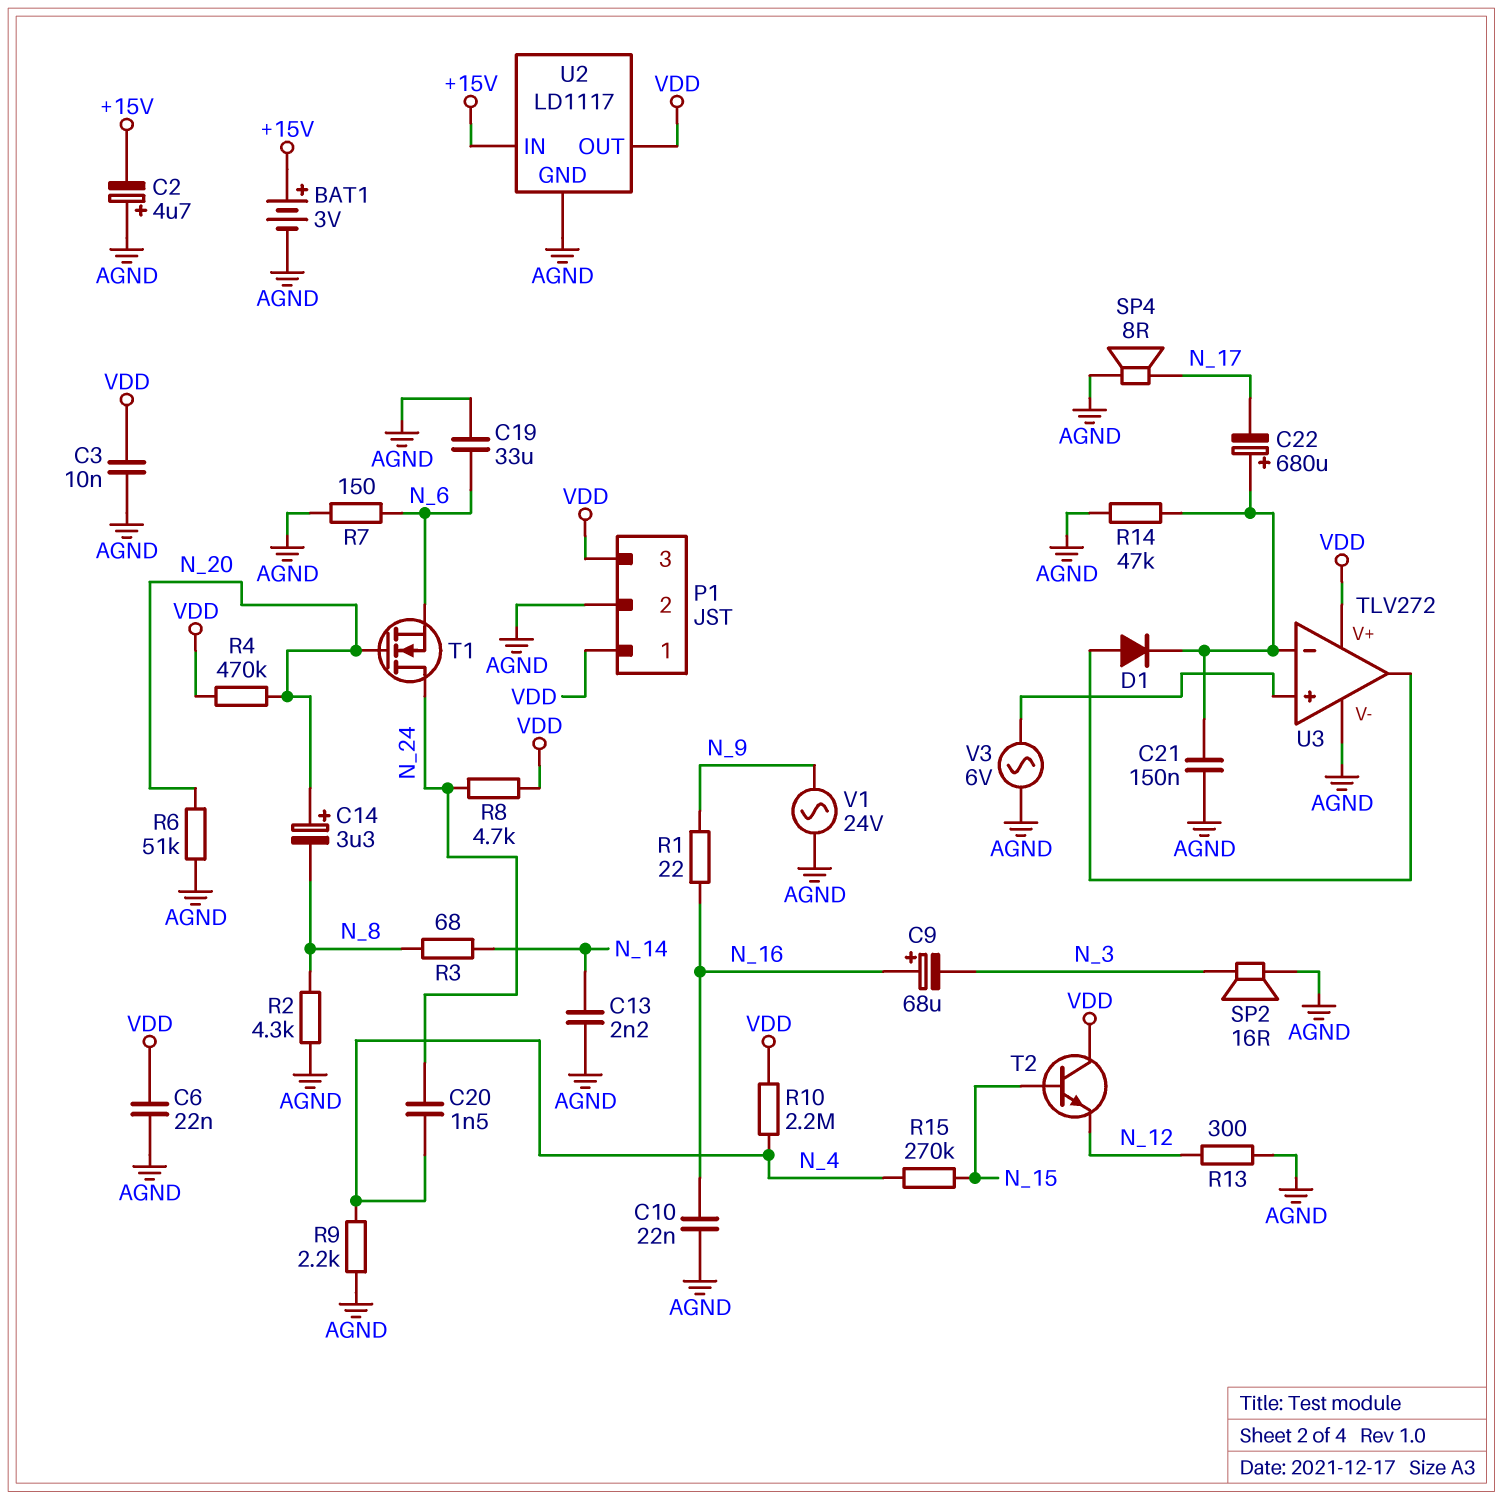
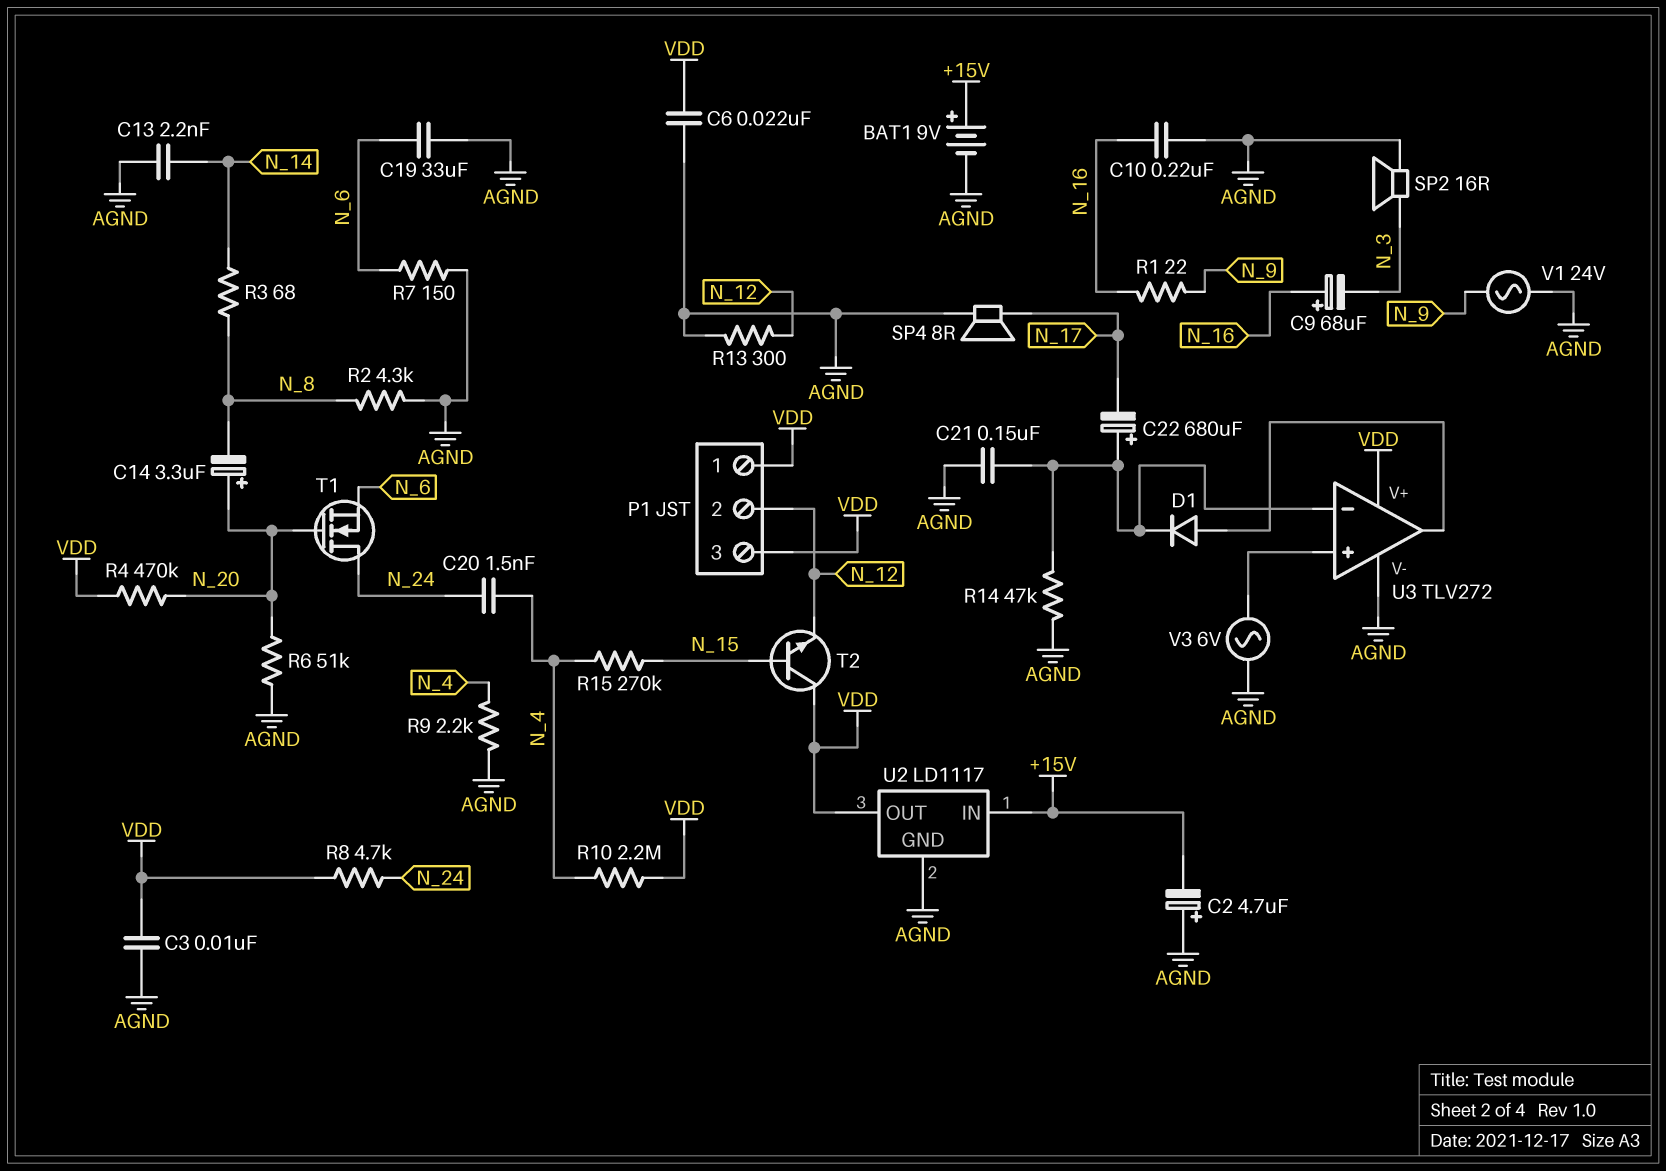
BAT1: 3V (plus +15V, minus AGND) -> 9V (plus +15V, minus AGND)
C10: 22nF (AGND, N_16) -> 220nF (AGND, N_16)
P1 pin 2: AGND -> N_12

